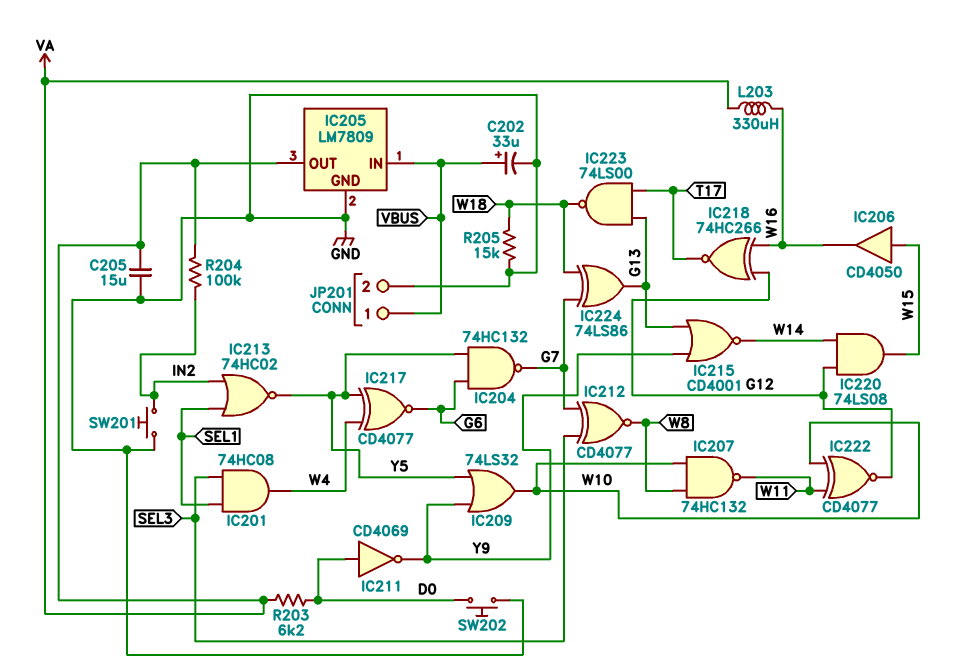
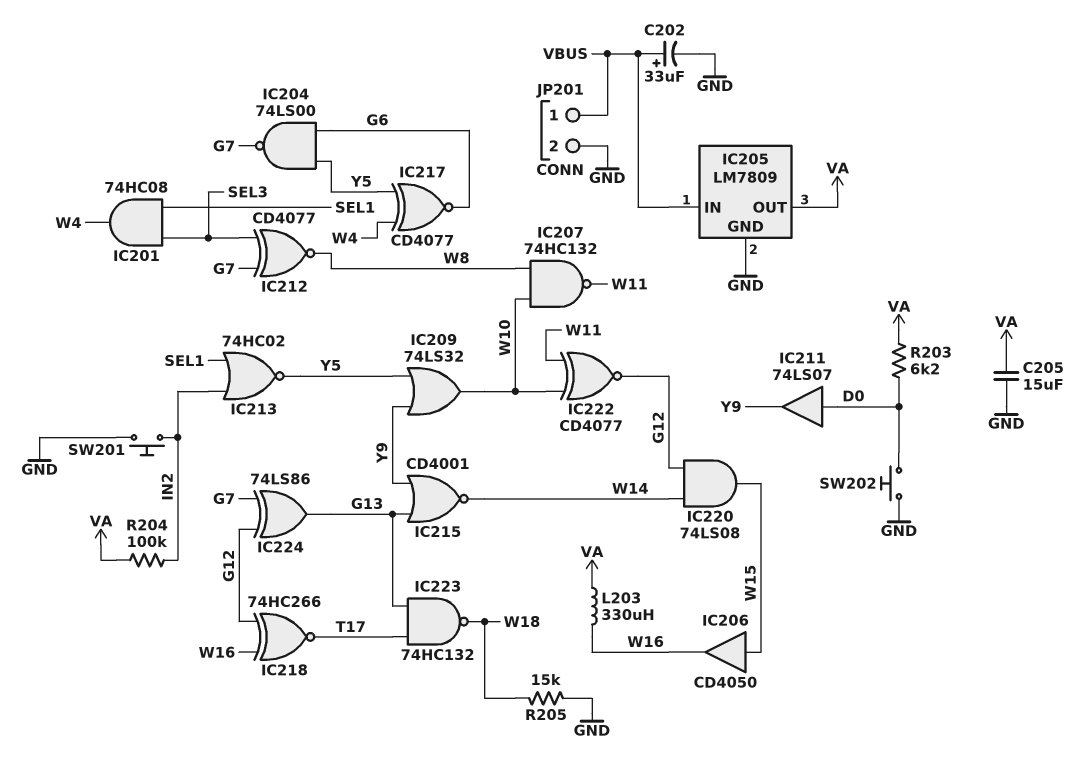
IC204: NAND 74HC132 (in G6, in Y5, out G7) -> NAND 74LS00 (in G6, in Y5, out G7)
IC211: NOT CD4069 (in D0, out Y9) -> buffer 74LS07 (in D0, out Y9)
IC223: NAND 74LS00 (in G13, in T17, out W18) -> NAND 74HC132 (in G13, in T17, out W18)
IC224: XOR 74LS86 (in G7, in W18, out G13) -> XOR 74LS86 (in G7, in G12, out G13)

